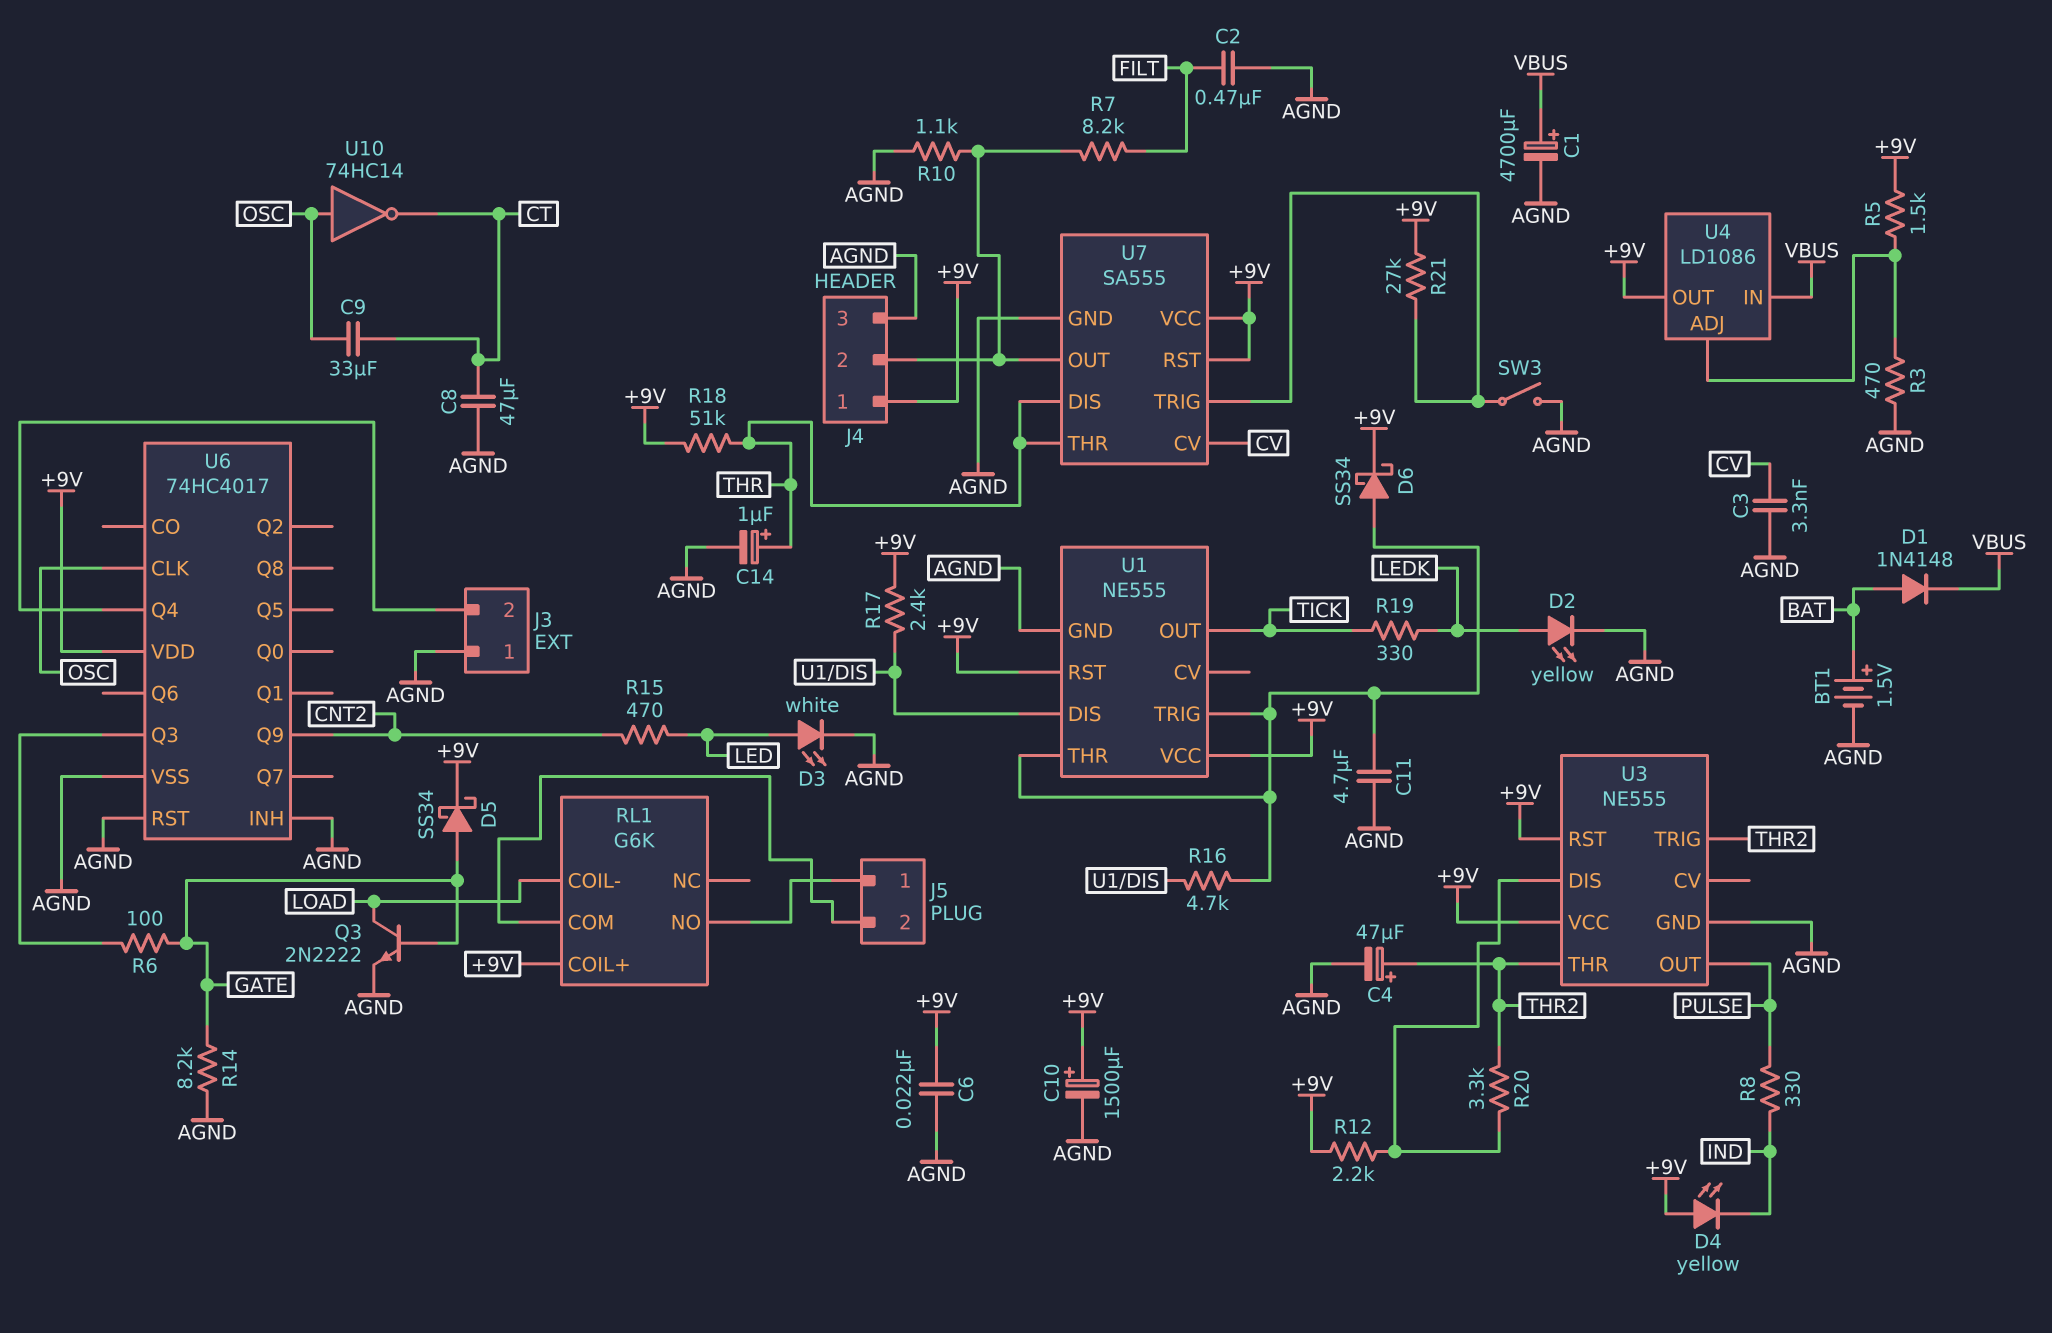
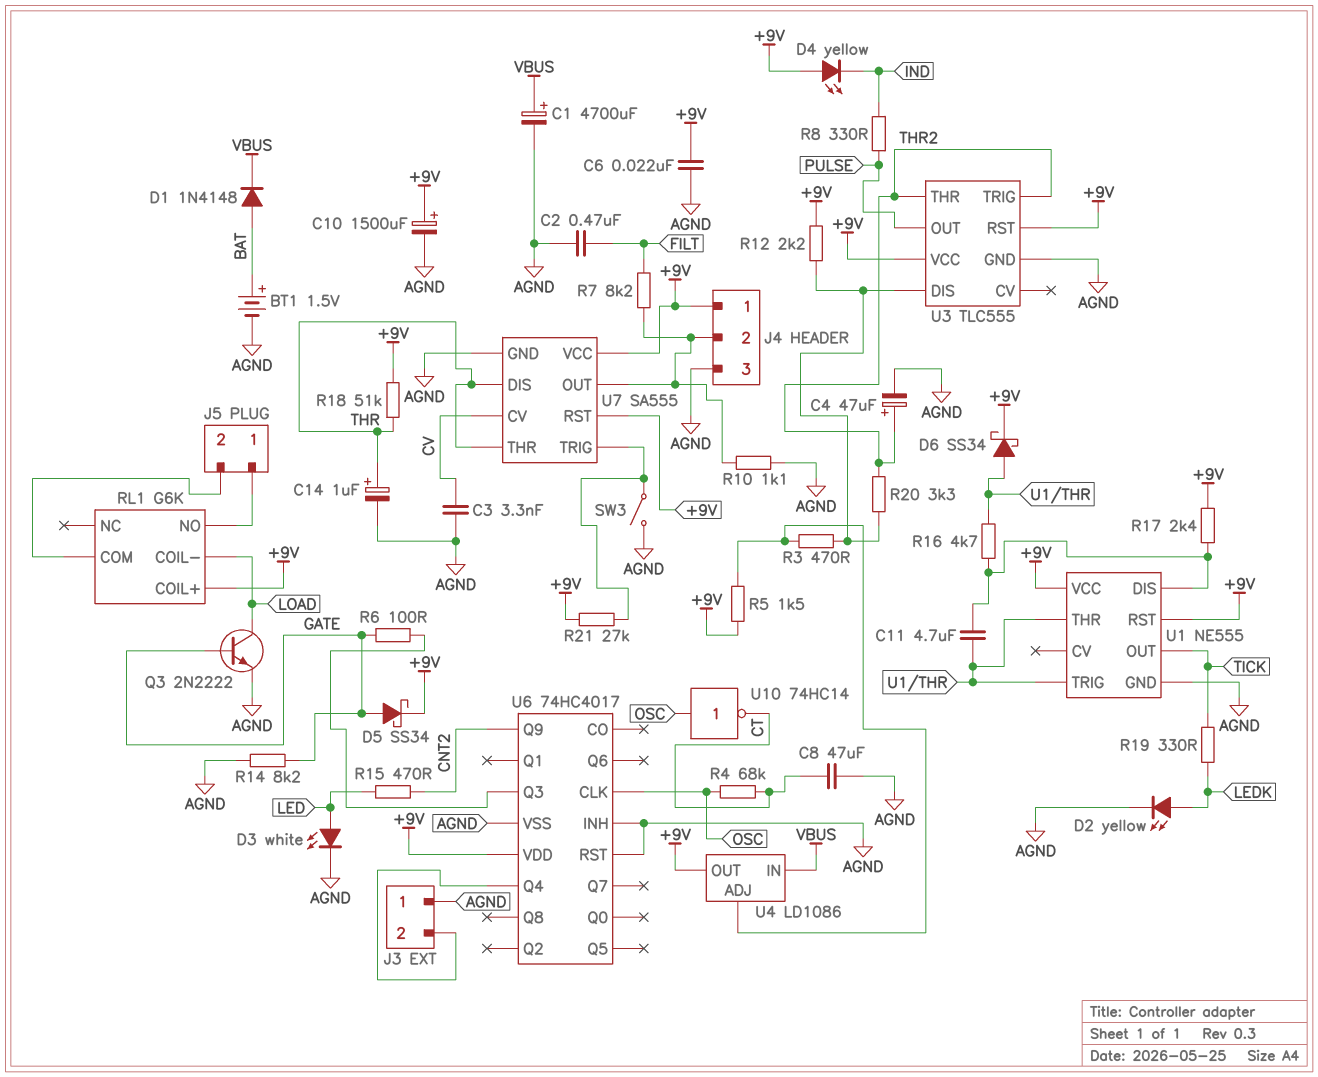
C9: 33uF (CT, OSC) -> none
C11: 4.7uF (AGND, U1/THR) -> 4.7uF (U1/DIS, U1/THR)
R3: 470 (AGND, U4/ADJ) -> 470 (U3/DIS, U4/ADJ)
R4: none -> 68k (CT, OSC)
U3: NE555 -> TLC555

